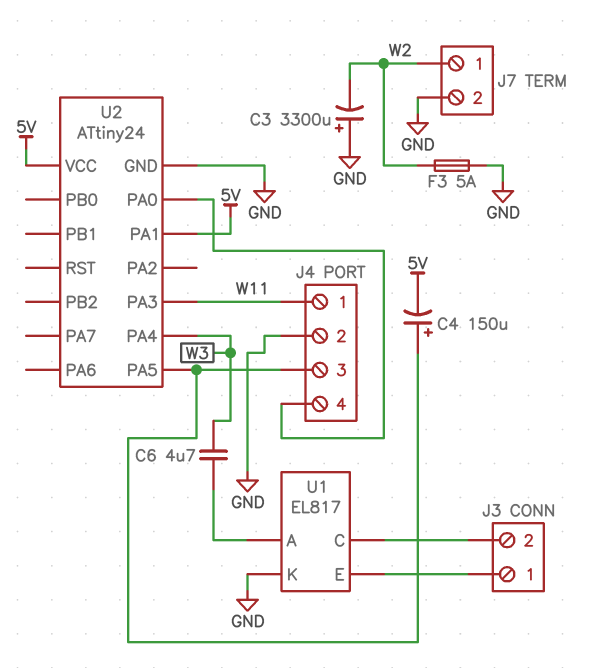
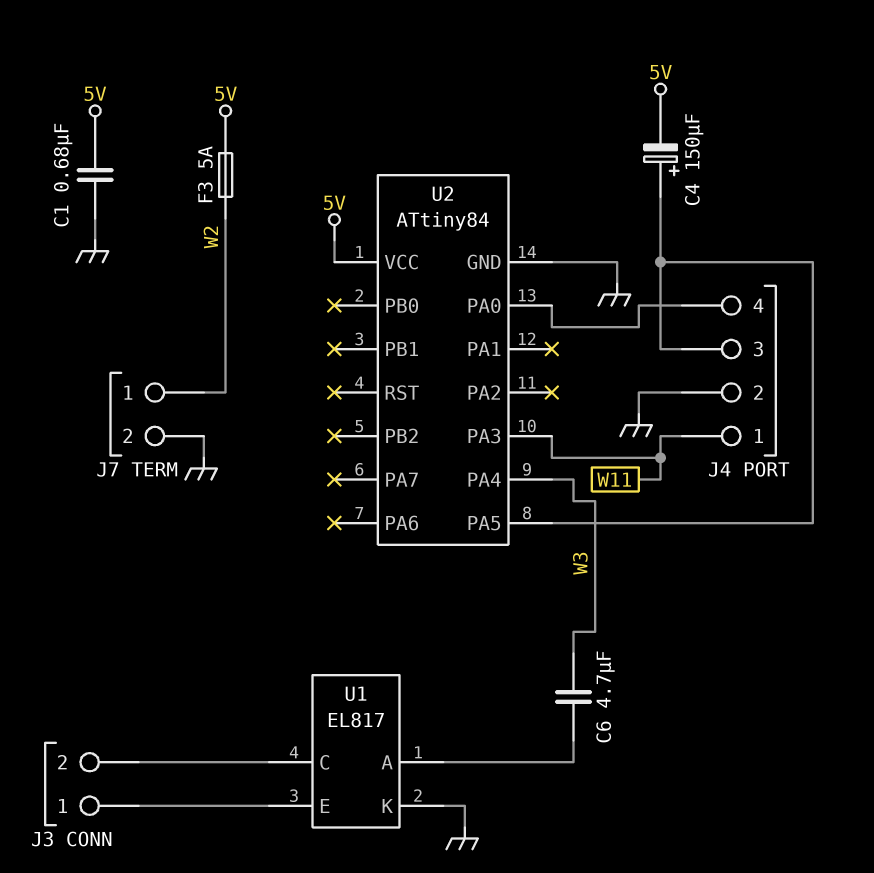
C1: none -> 680nF (5V, GND)
C3: 3300uF (plus GND, minus W2) -> none
F3: 5A (GND, W2) -> 5A (5V, W2)
U2: ATtiny24 -> ATtiny84
U2 pin PA1: 5V -> none

